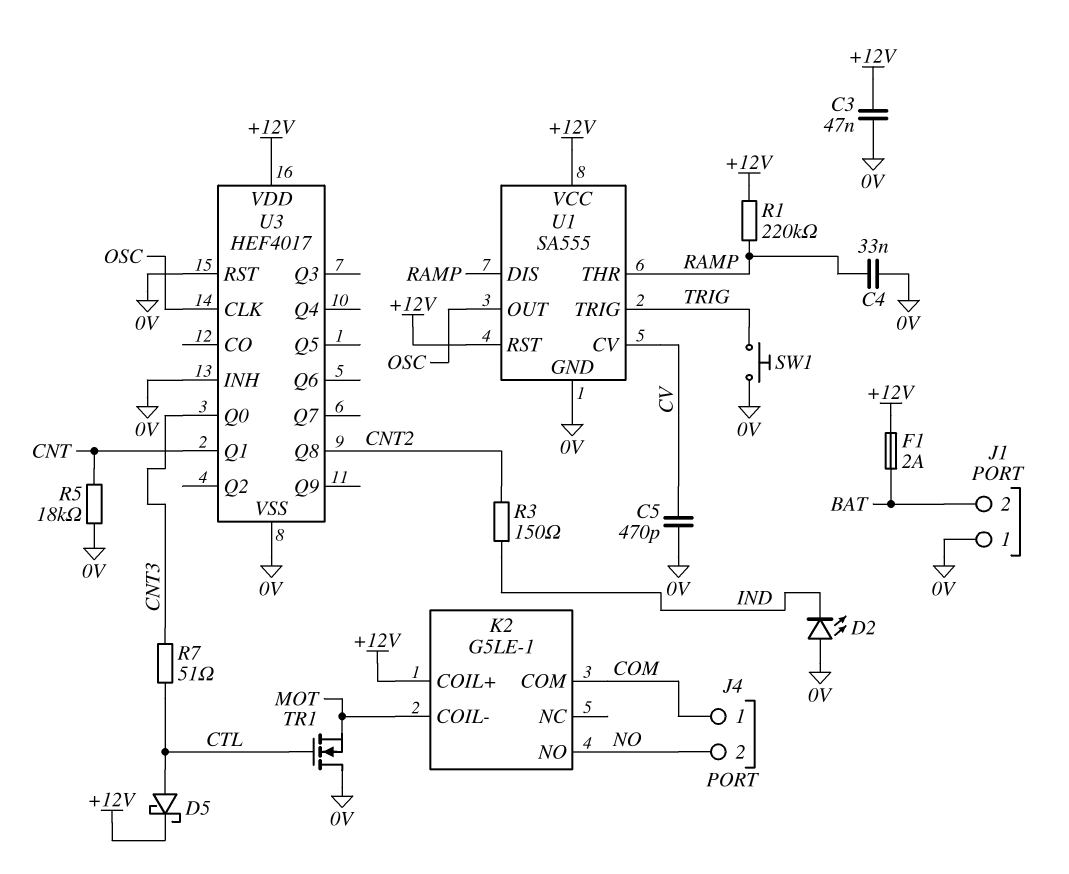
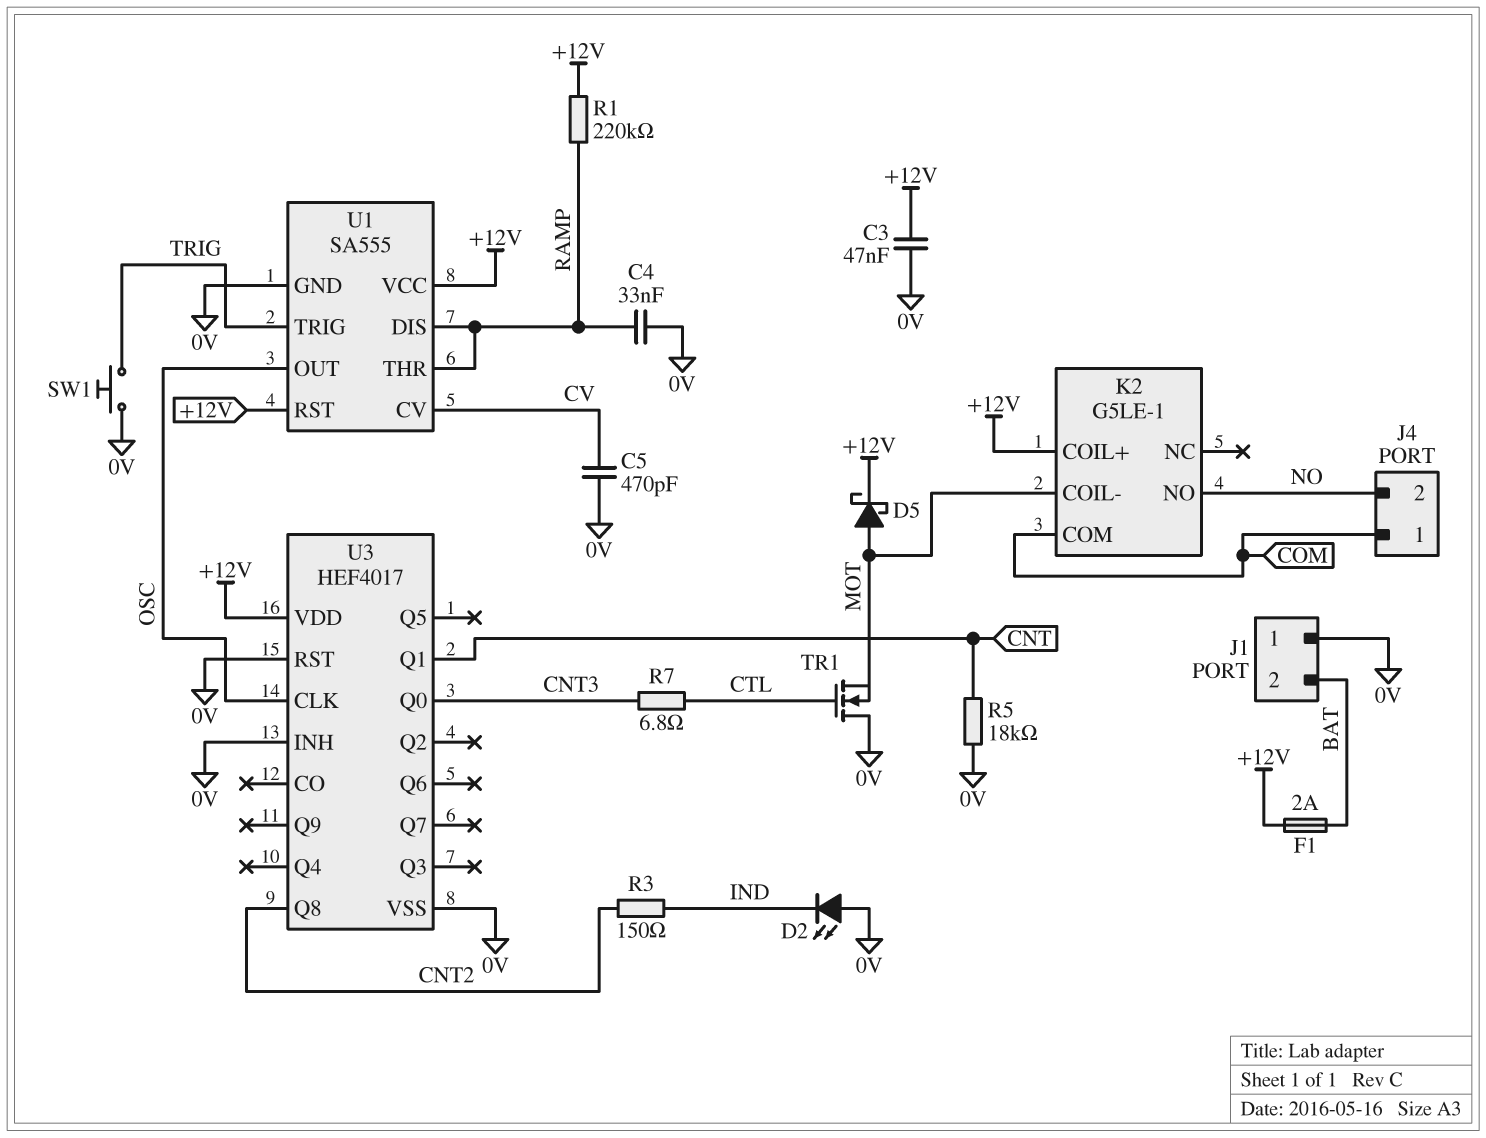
D5: schottky (A CTL, K +12V) -> schottky (A MOT, K +12V)
R7: 51 (CNT3, CTL) -> 6.8 (CNT3, CTL)

